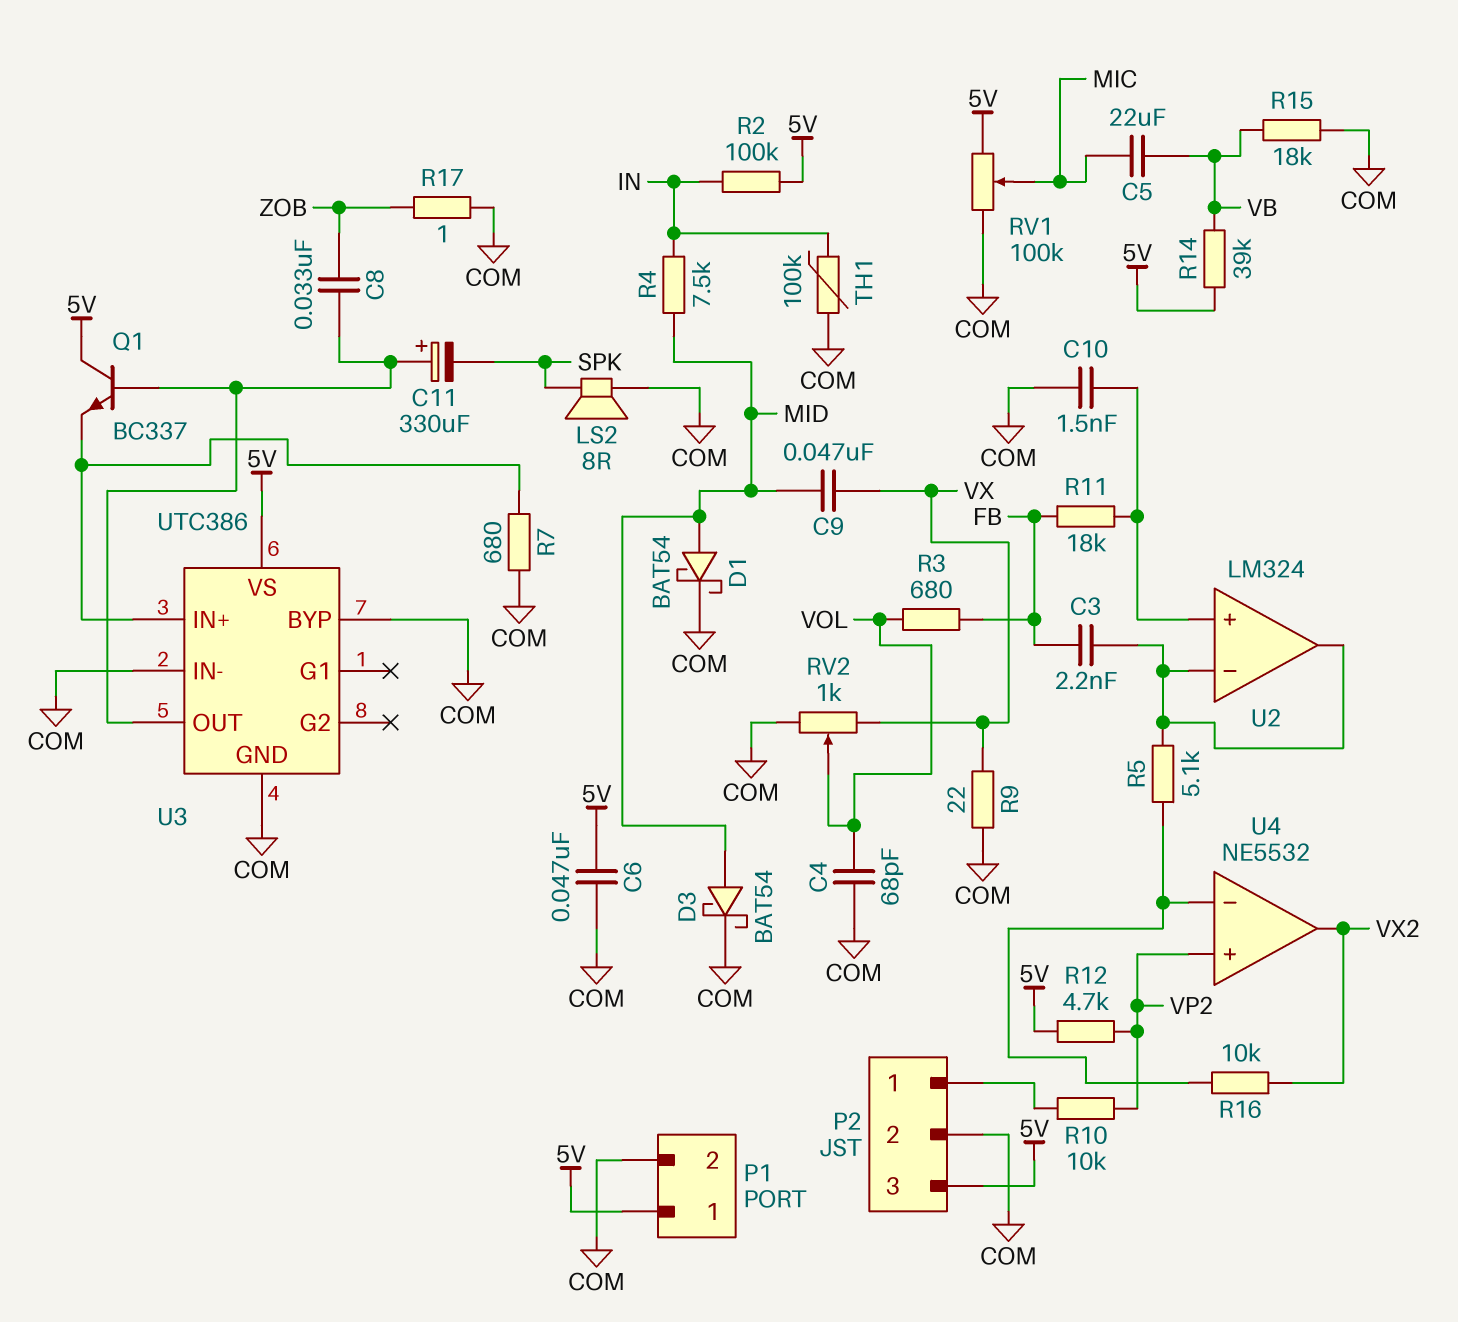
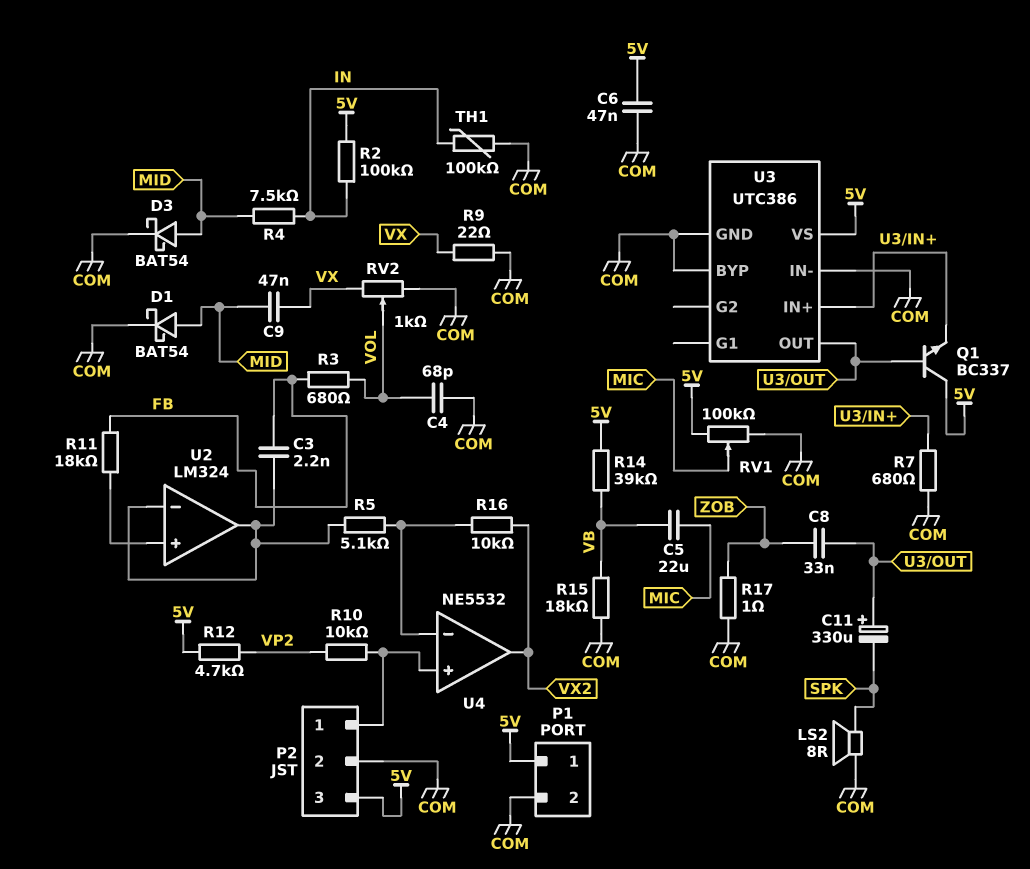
C10: 1.5nF (COM, U2/in+) -> none
U4 pin in+: VP2 -> P2/1

